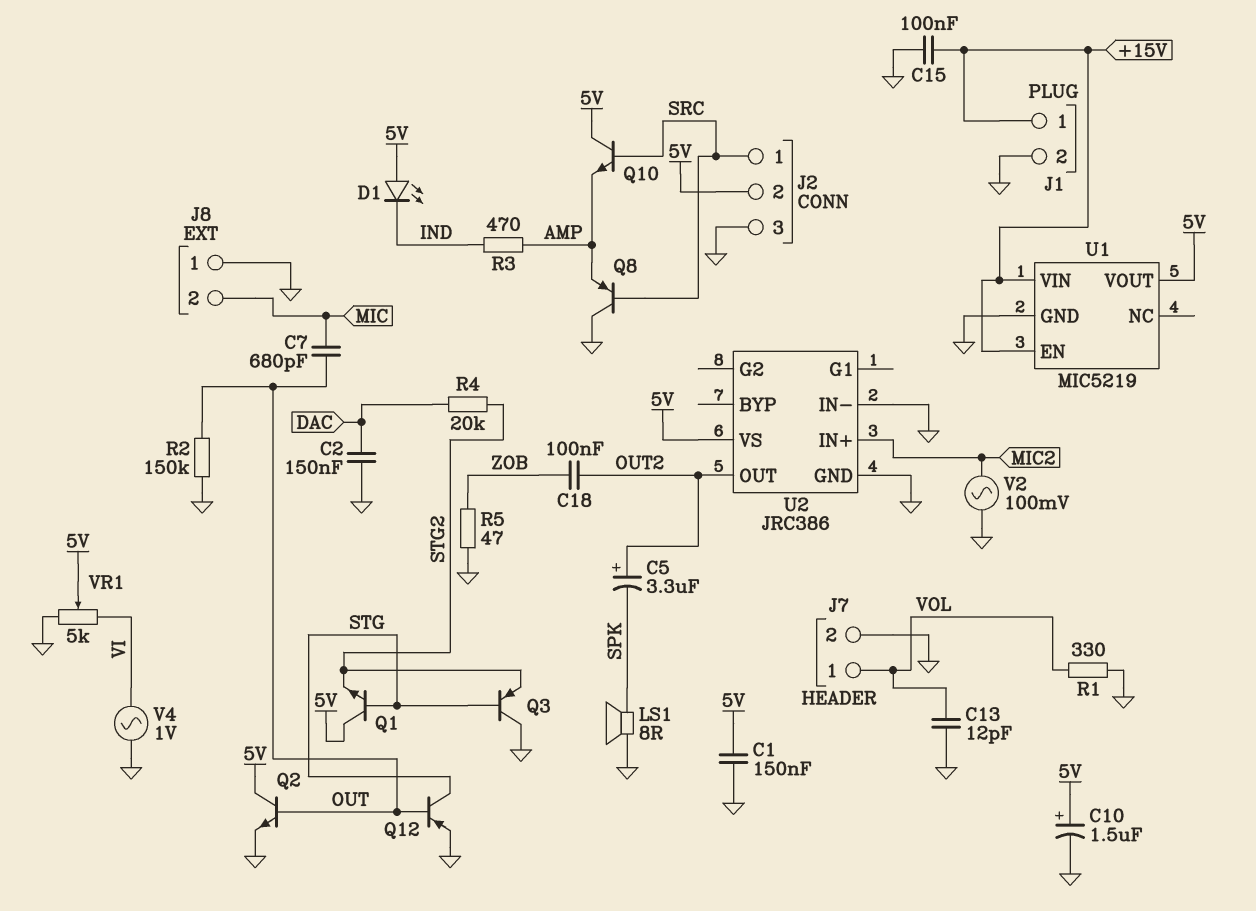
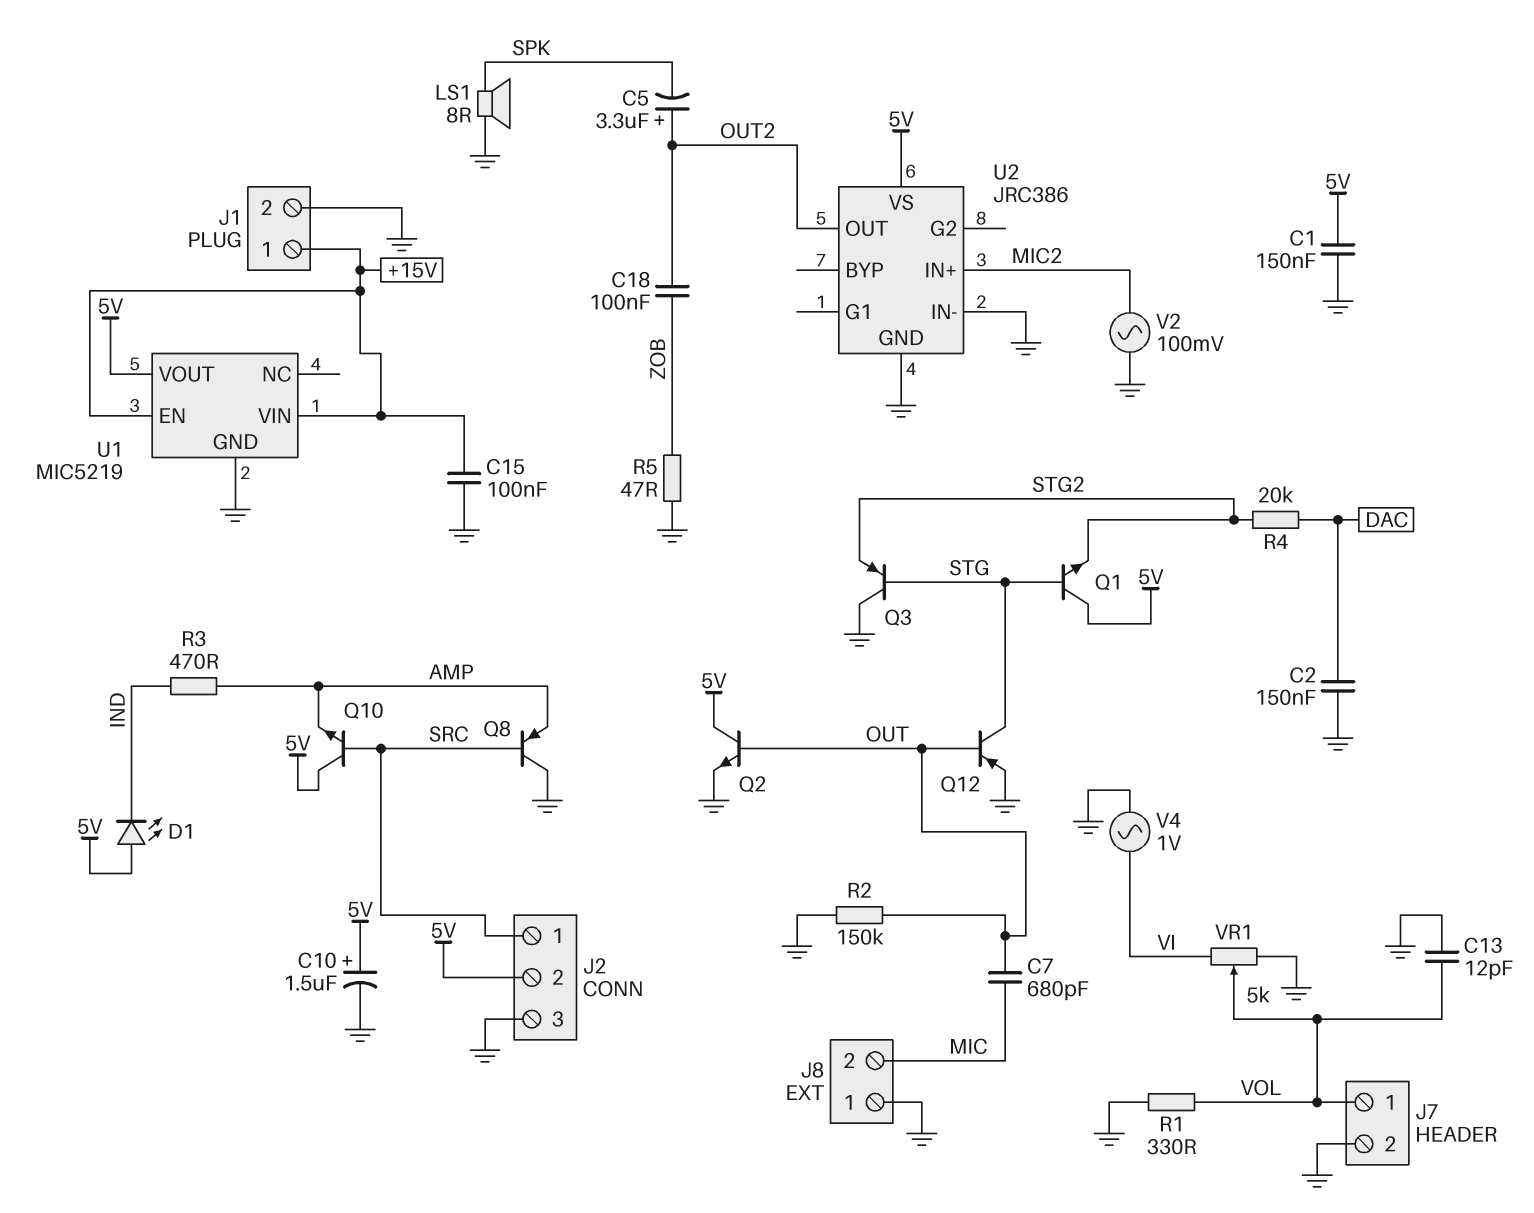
VR1: 5k (GND, VI, wiper 5V) -> 5k (GND, VI, wiper VOL)

